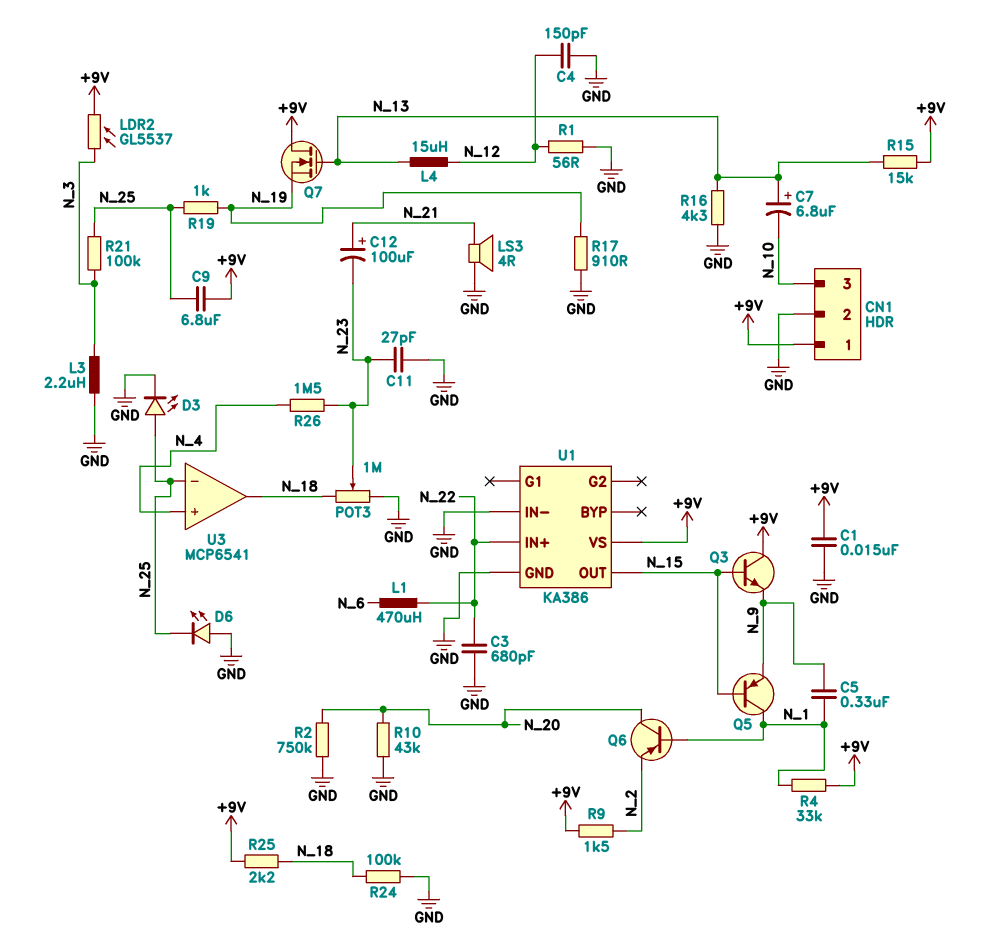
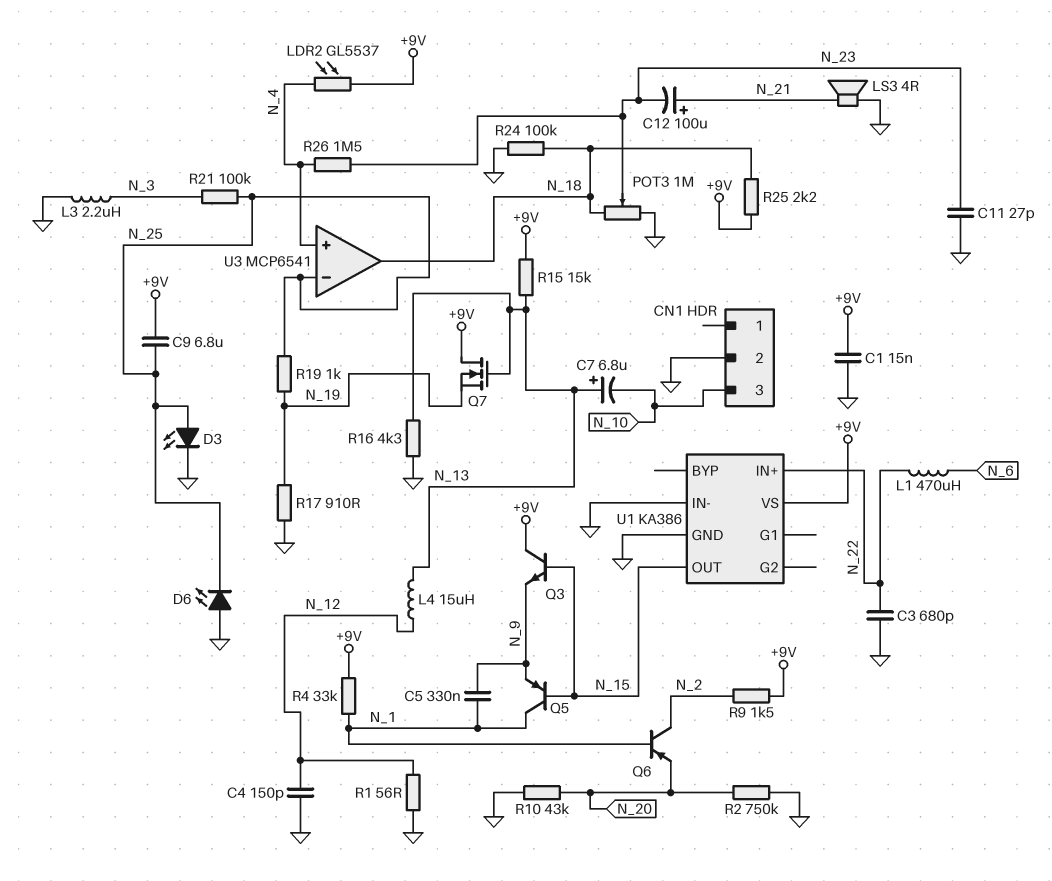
CN1 pin 1: +9V -> none
LDR2: GL5537 (+9V, N_3) -> GL5537 (+9V, N_4)
Q6: PNP (B N_1, C N_20, E N_2) -> PNP (B N_1, C N_2, E N_20)

